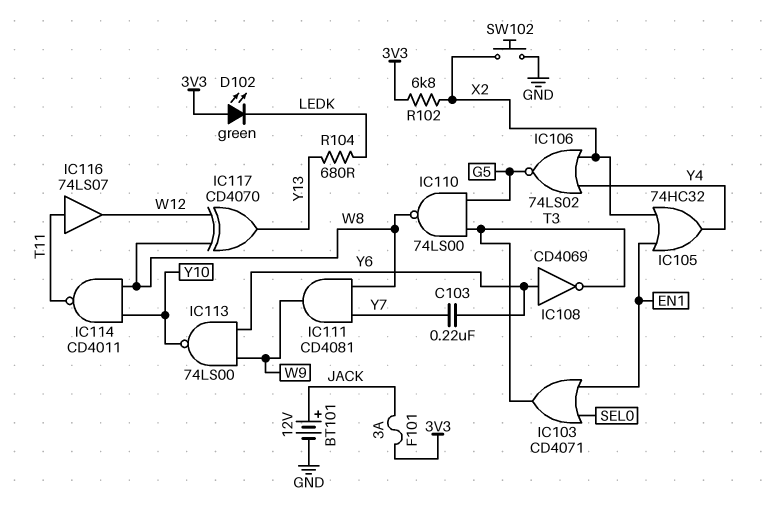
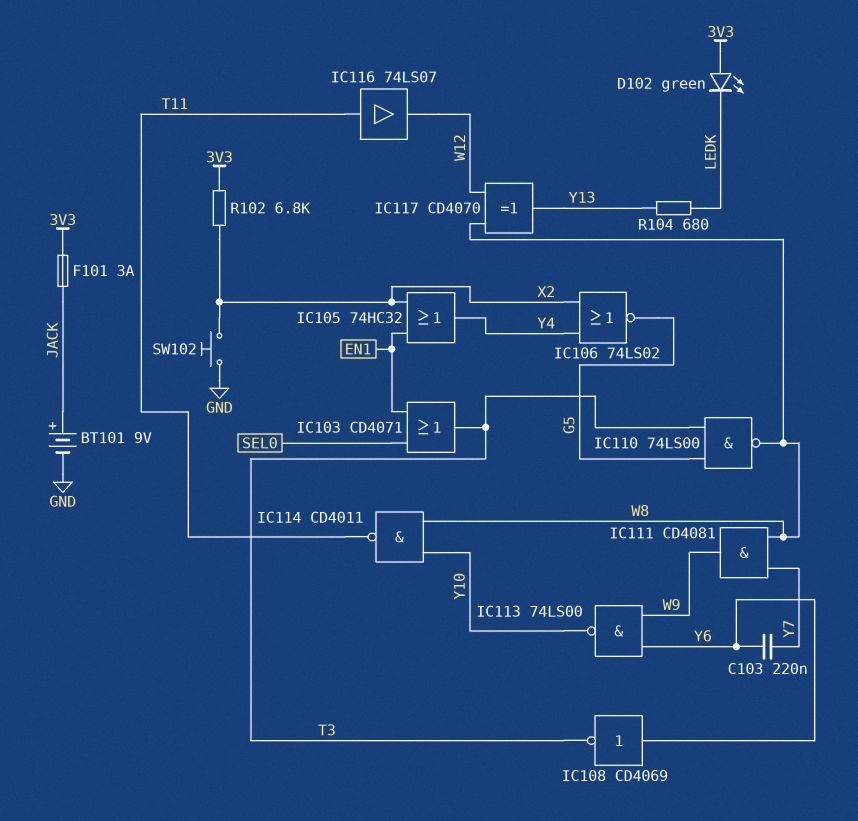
BT101: 12V (plus JACK, minus GND) -> 9V (plus JACK, minus GND)

